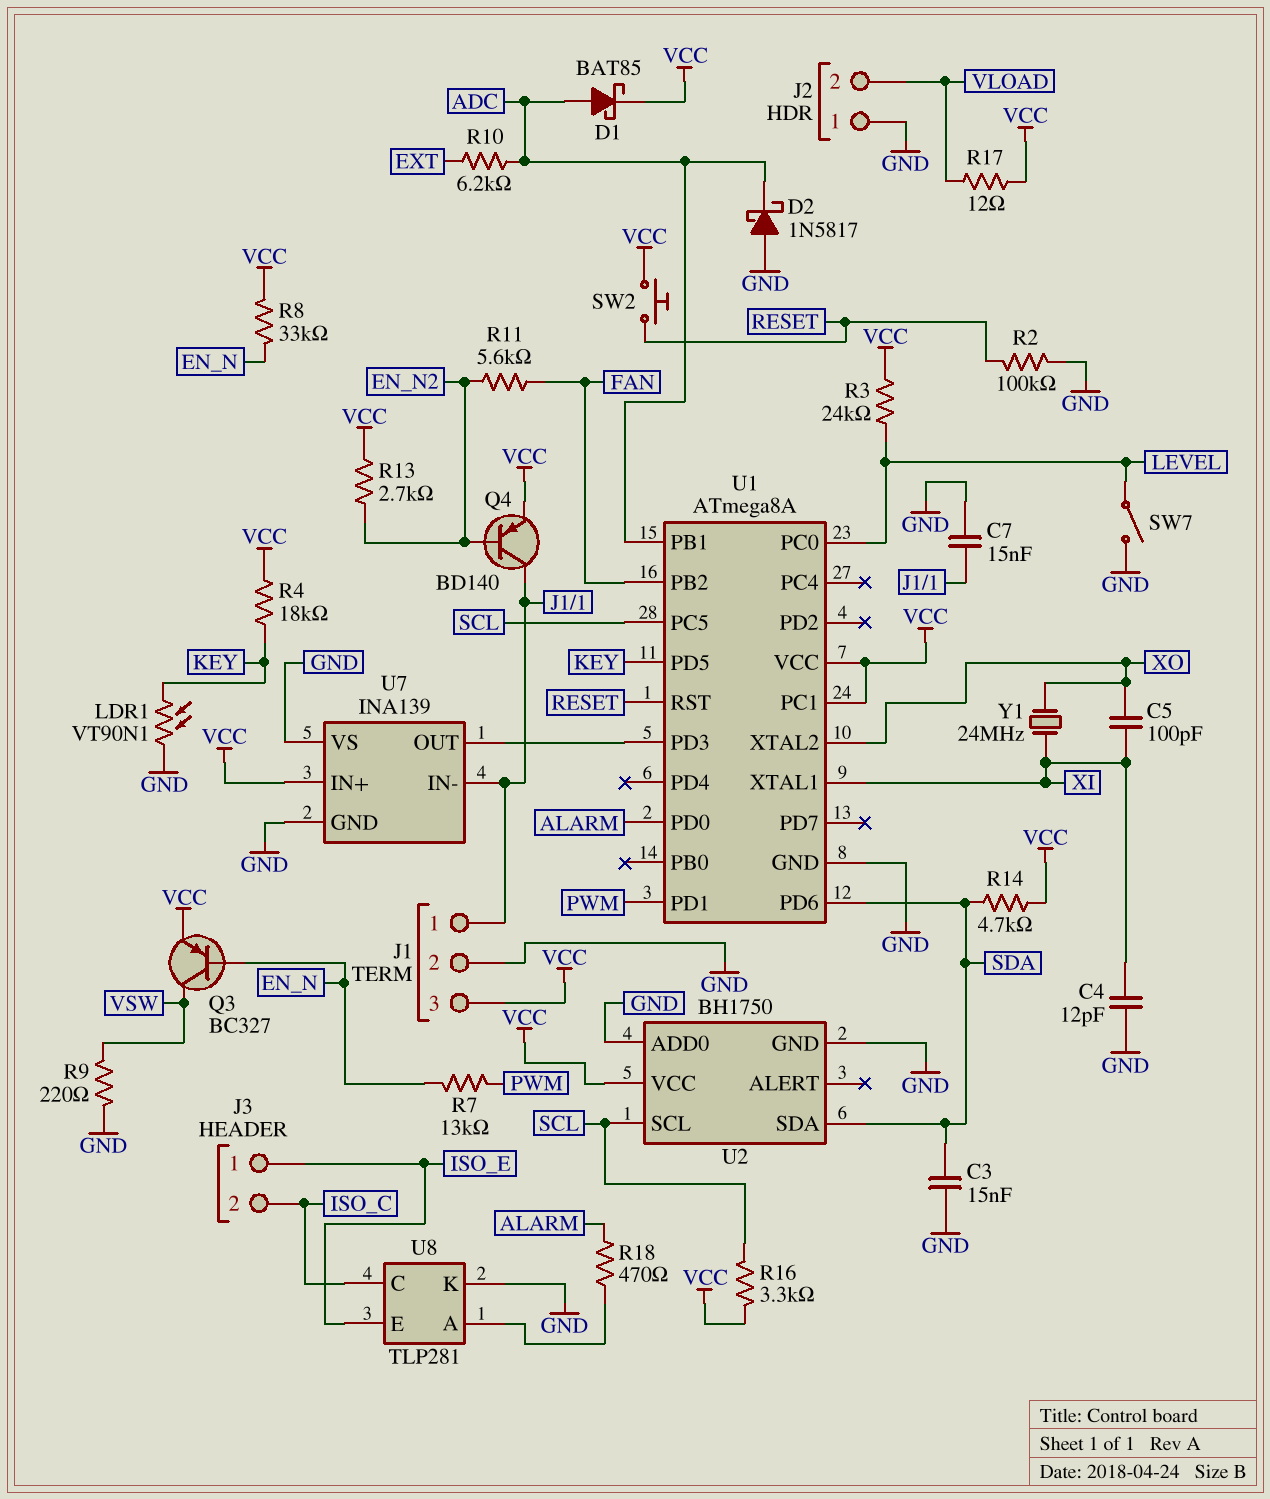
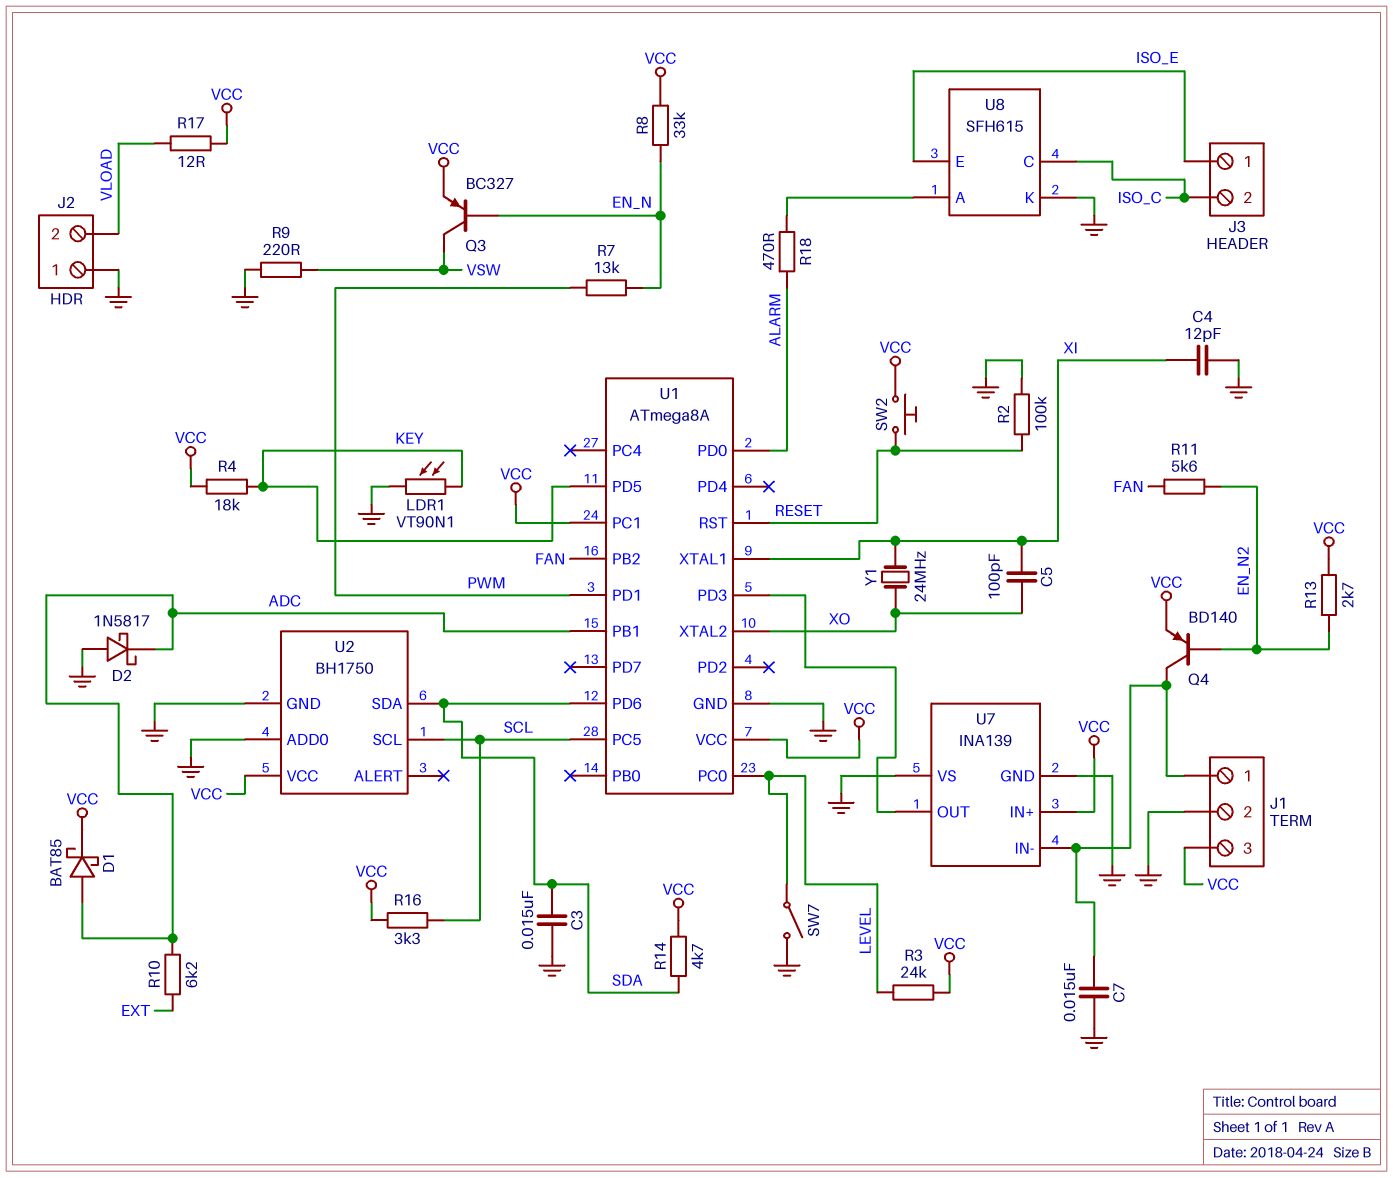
U8: TLP281 -> SFH615

